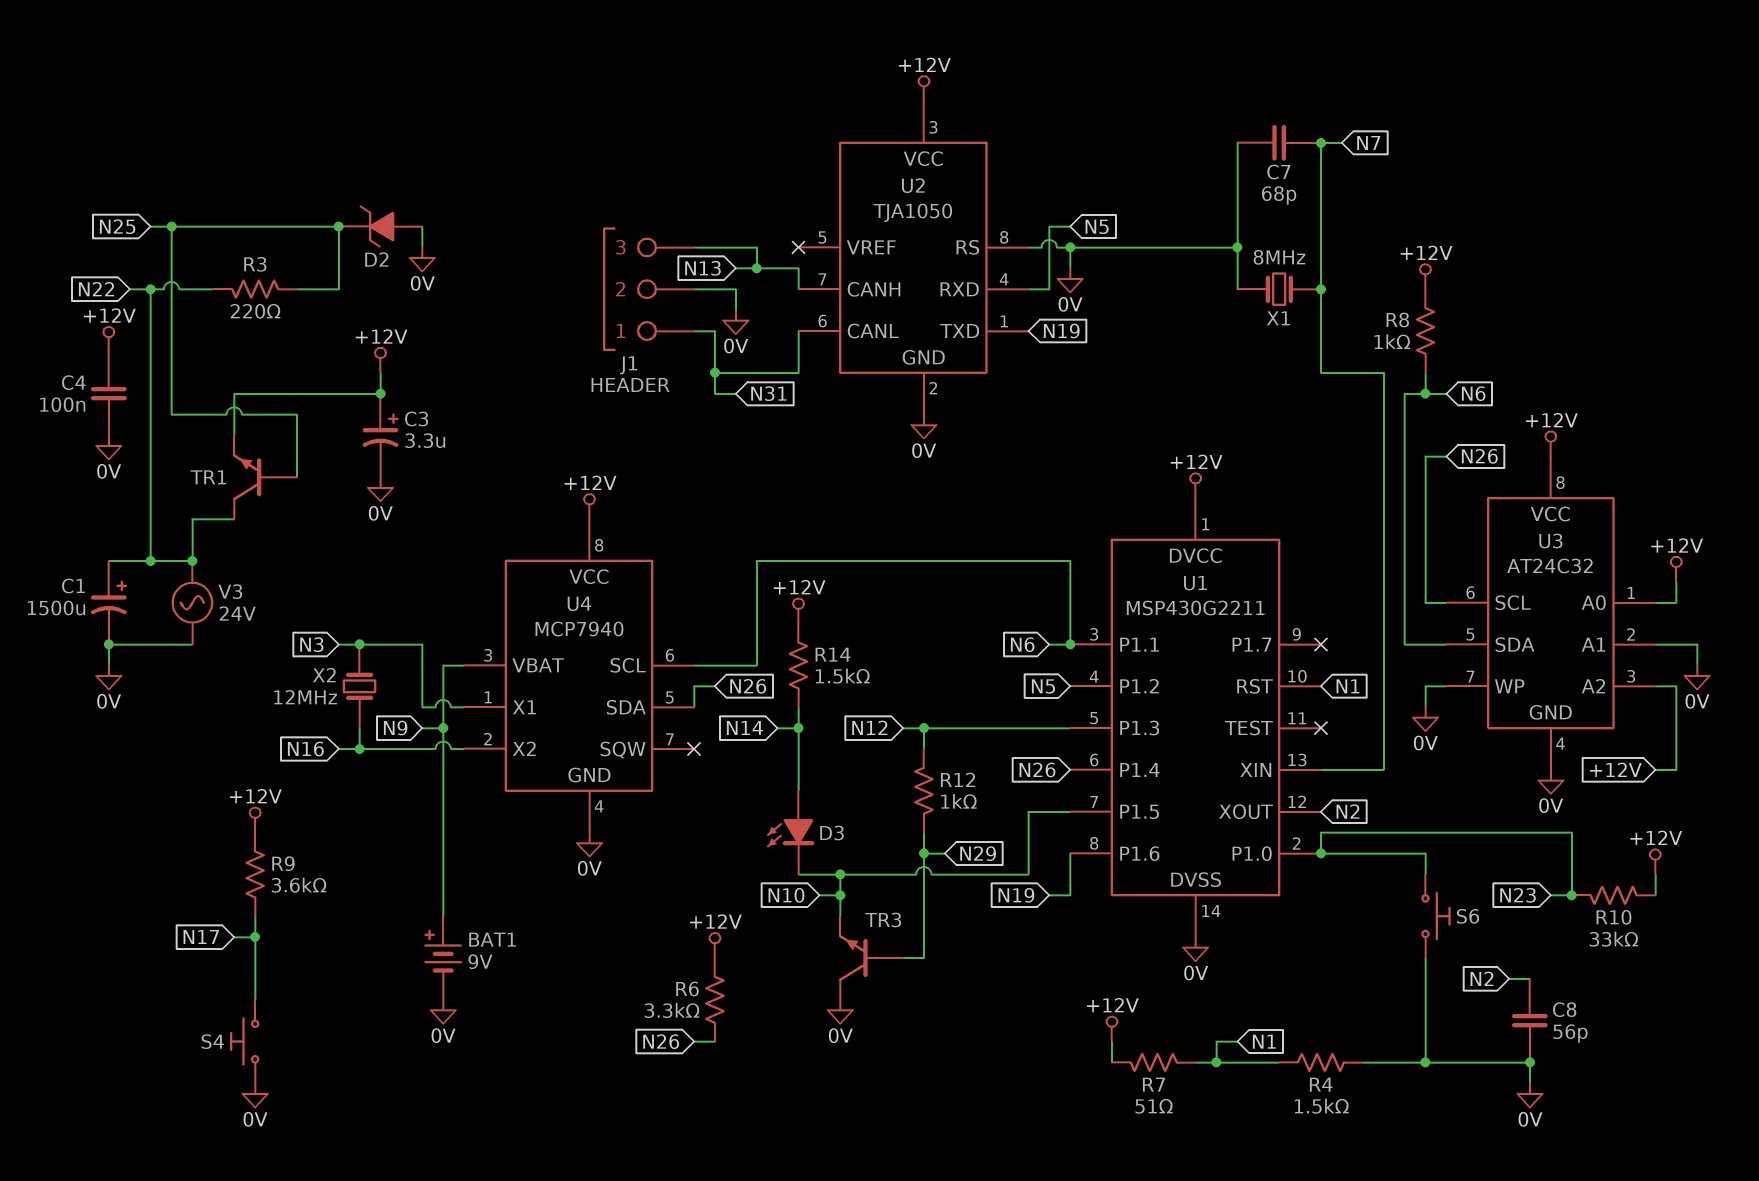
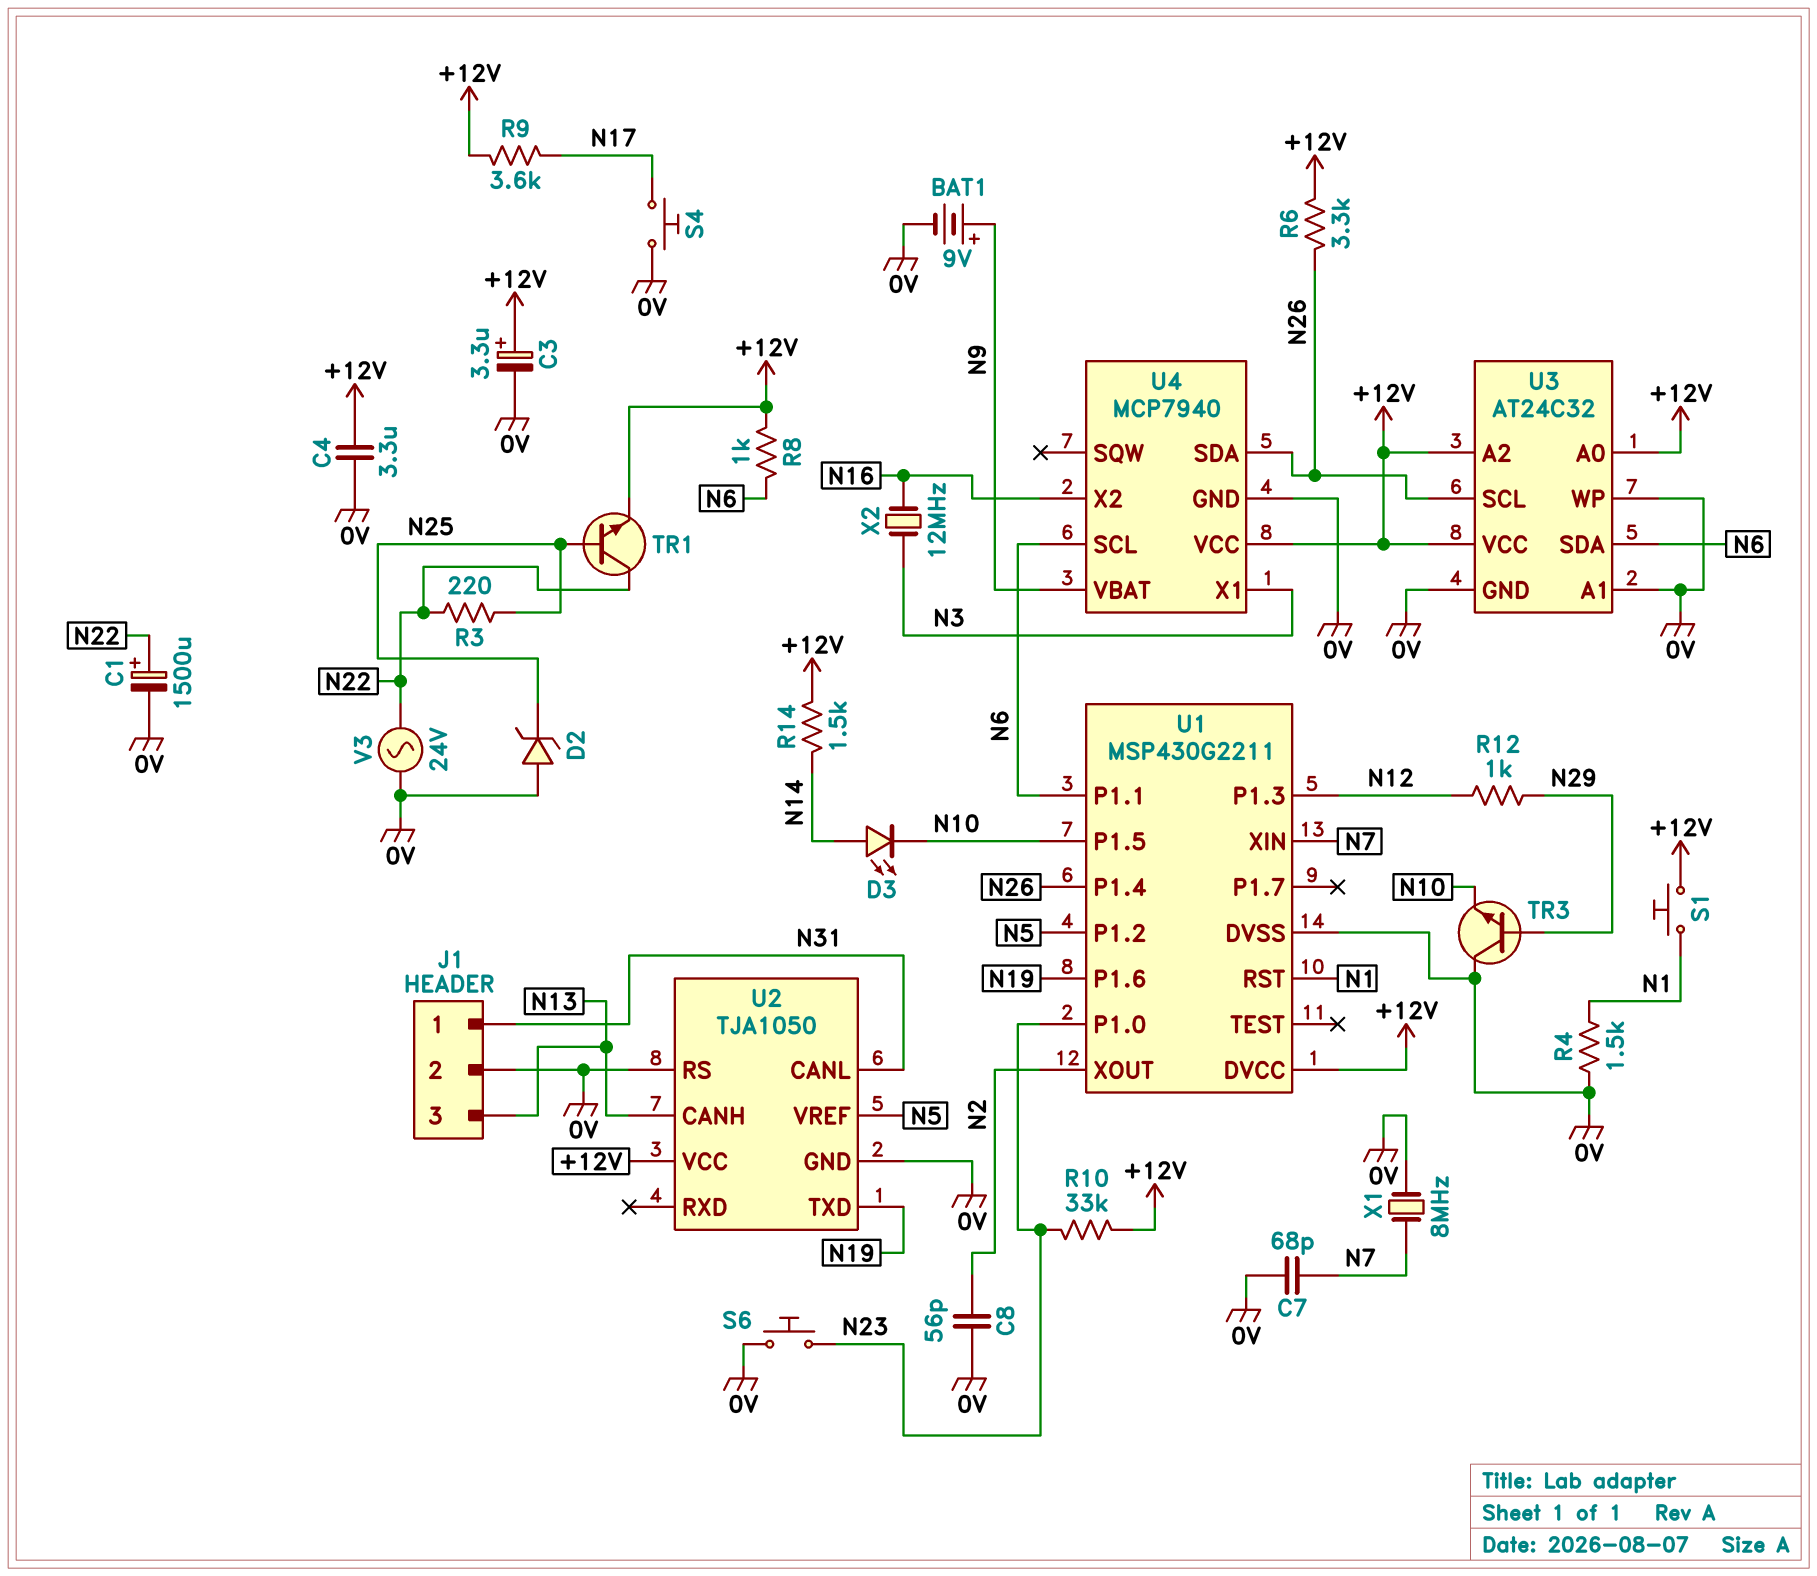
C4: 100nF (+12V, 0V) -> 3.3uF (+12V, 0V)
R7: 51 (+12V, N1) -> none
S1: none -> button (+12V, N1)
U2 pin RXD: N5 -> none
U2 pin VREF: none -> N5

